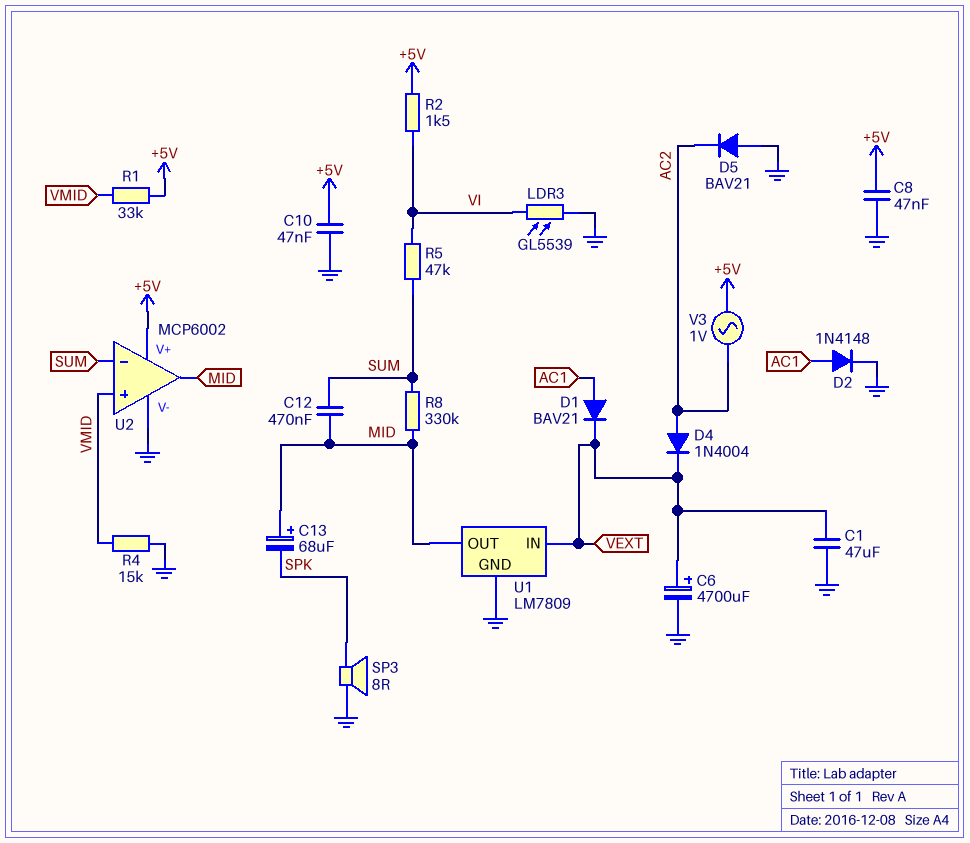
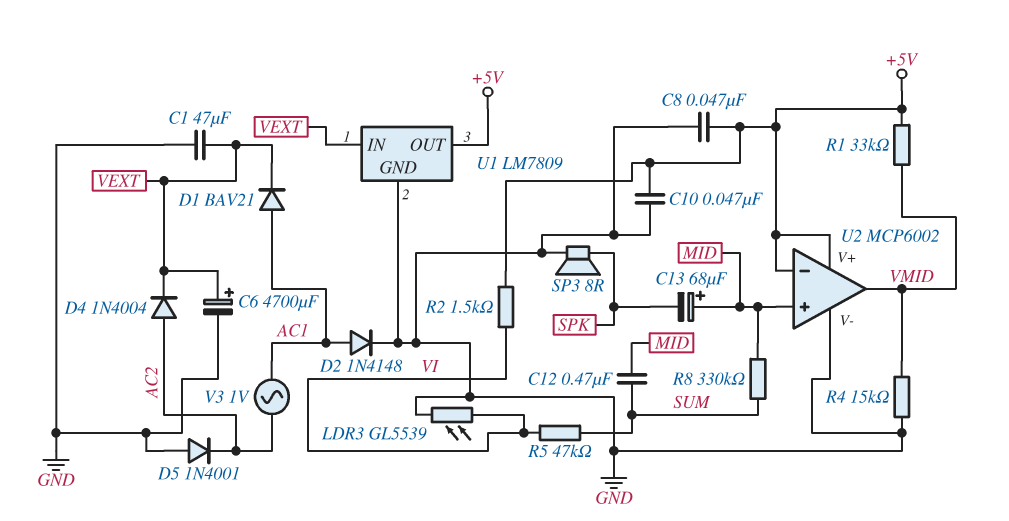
D5: diode BAV21 (A GND, K AC2) -> diode 1N4001 (A GND, K AC2)
U1 pin OUT: MID -> +5V
U2 pin in+: VMID -> MID
U2 pin in-: SUM -> +5V
U2 pin out: MID -> VMID
V3: AC 1V (+5V, AC2) -> AC 1V (AC1, AC2)

